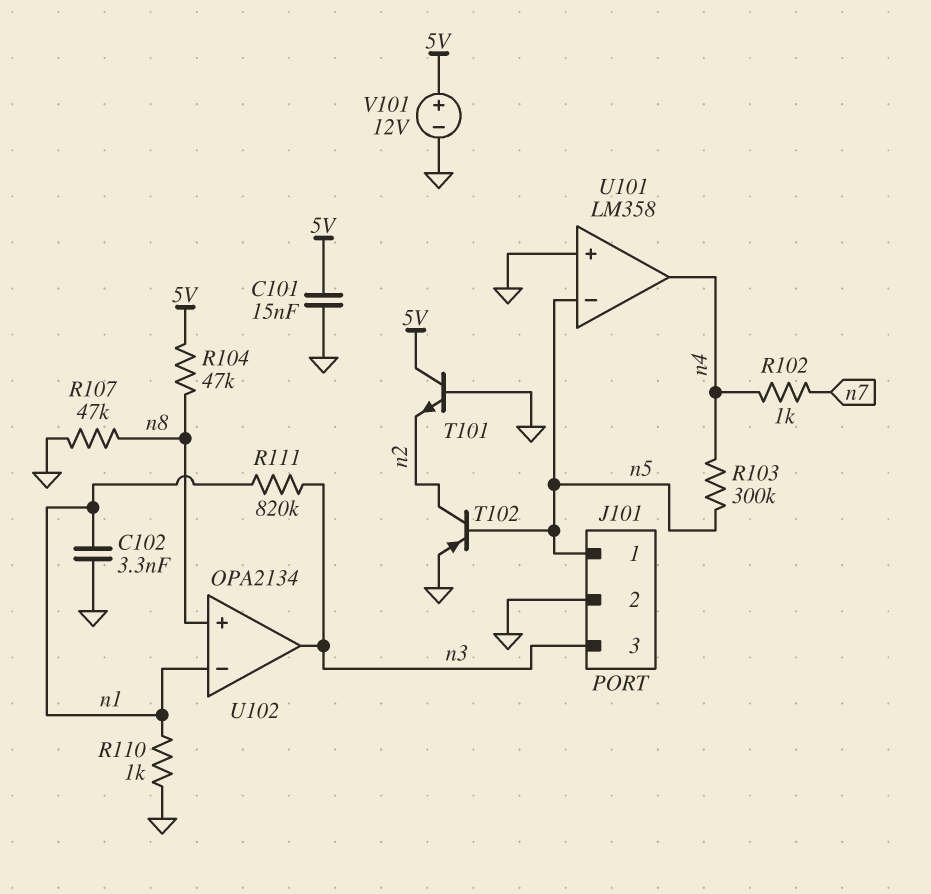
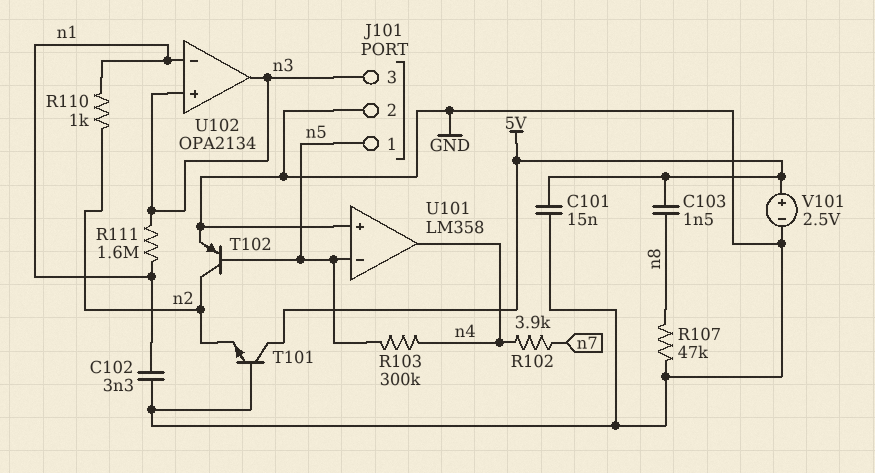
C103: none -> 1.5nF (5V, n8)
R102: 1k (n4, n7) -> 3.9k (n4, n7)
R104: 47k (5V, n8) -> none
R110: 1k (GND, n1) -> 1k (n1, n2)
R111: 820k (n1, n3) -> 1.6M (n1, n3)
U102 pin in+: n8 -> n3
V101: 12V (plus 5V, minus GND) -> 2.5V (plus 5V, minus GND)

